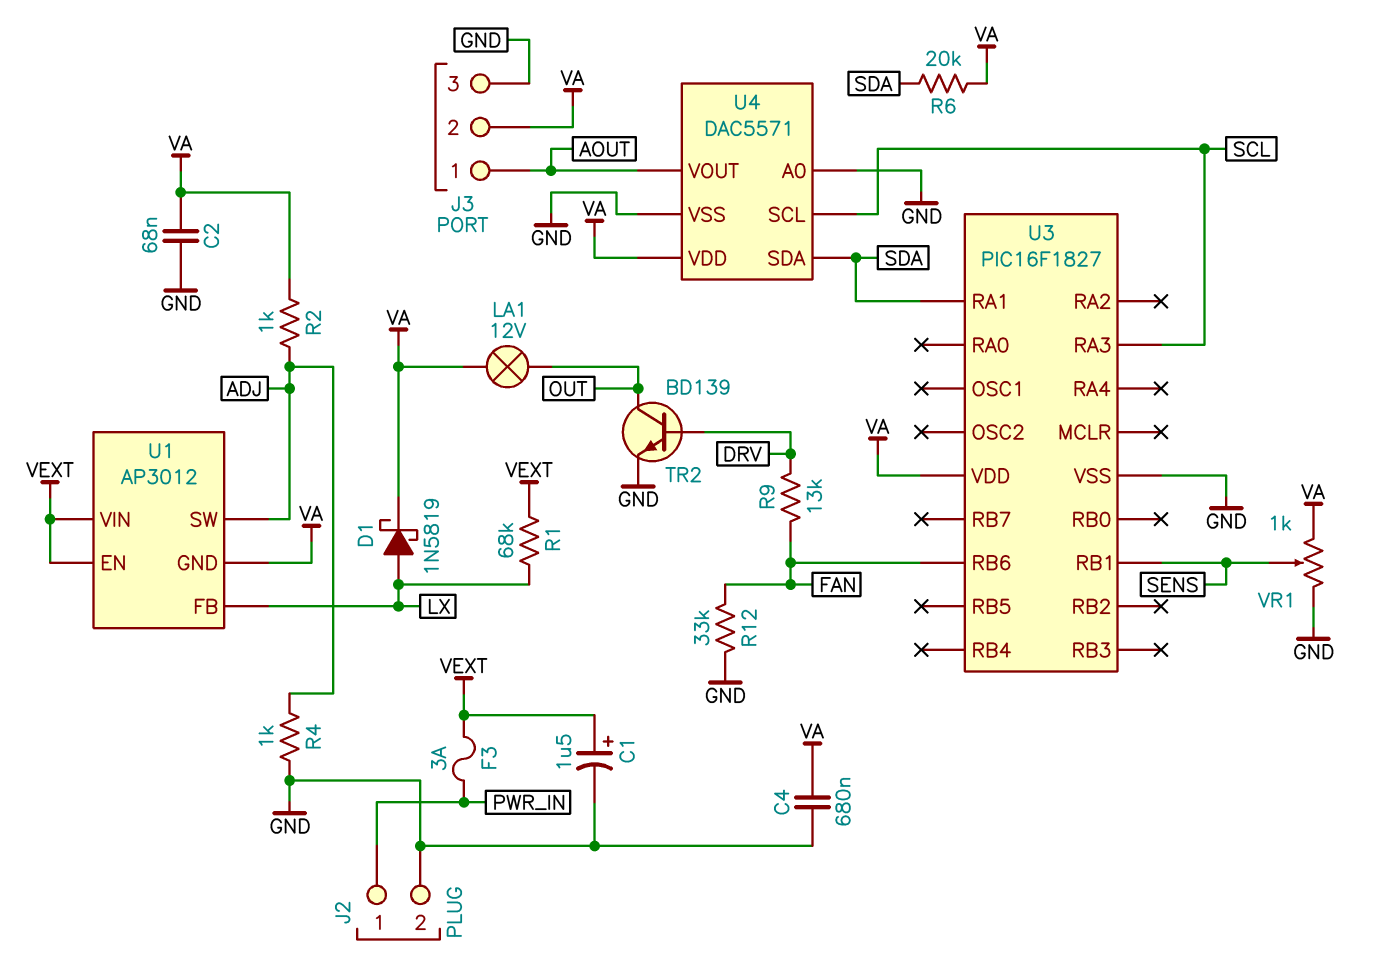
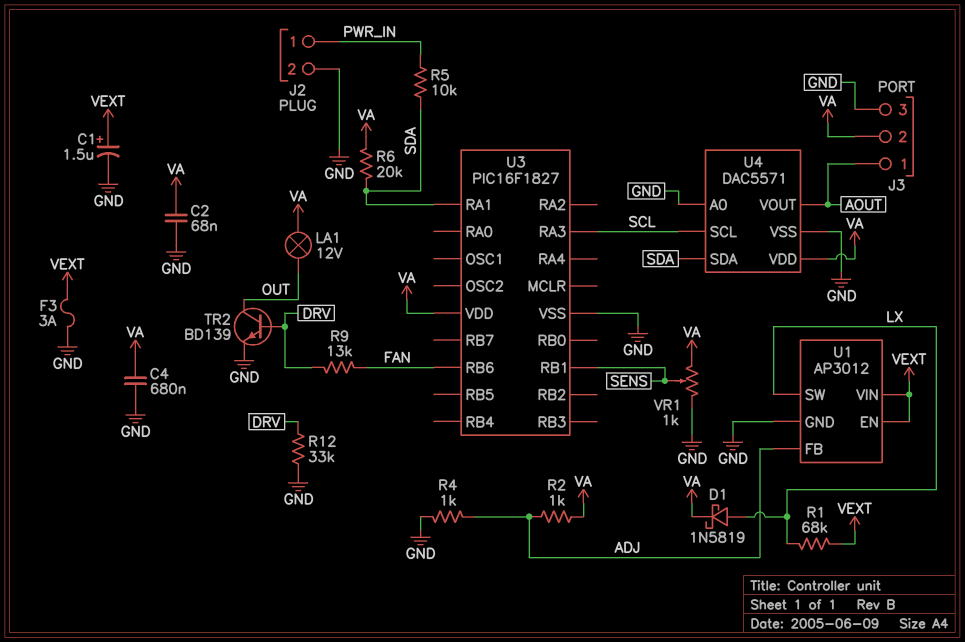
F3: 3A (PWR_IN, VEXT) -> 3A (GND, VEXT)
R5: none -> 10k (PWR_IN, SDA)
R12: 33k (FAN, GND) -> 33k (DRV, GND)
U1 pin FB: LX -> ADJ
U1 pin GND: VA -> GND
U1 pin SW: ADJ -> LX

